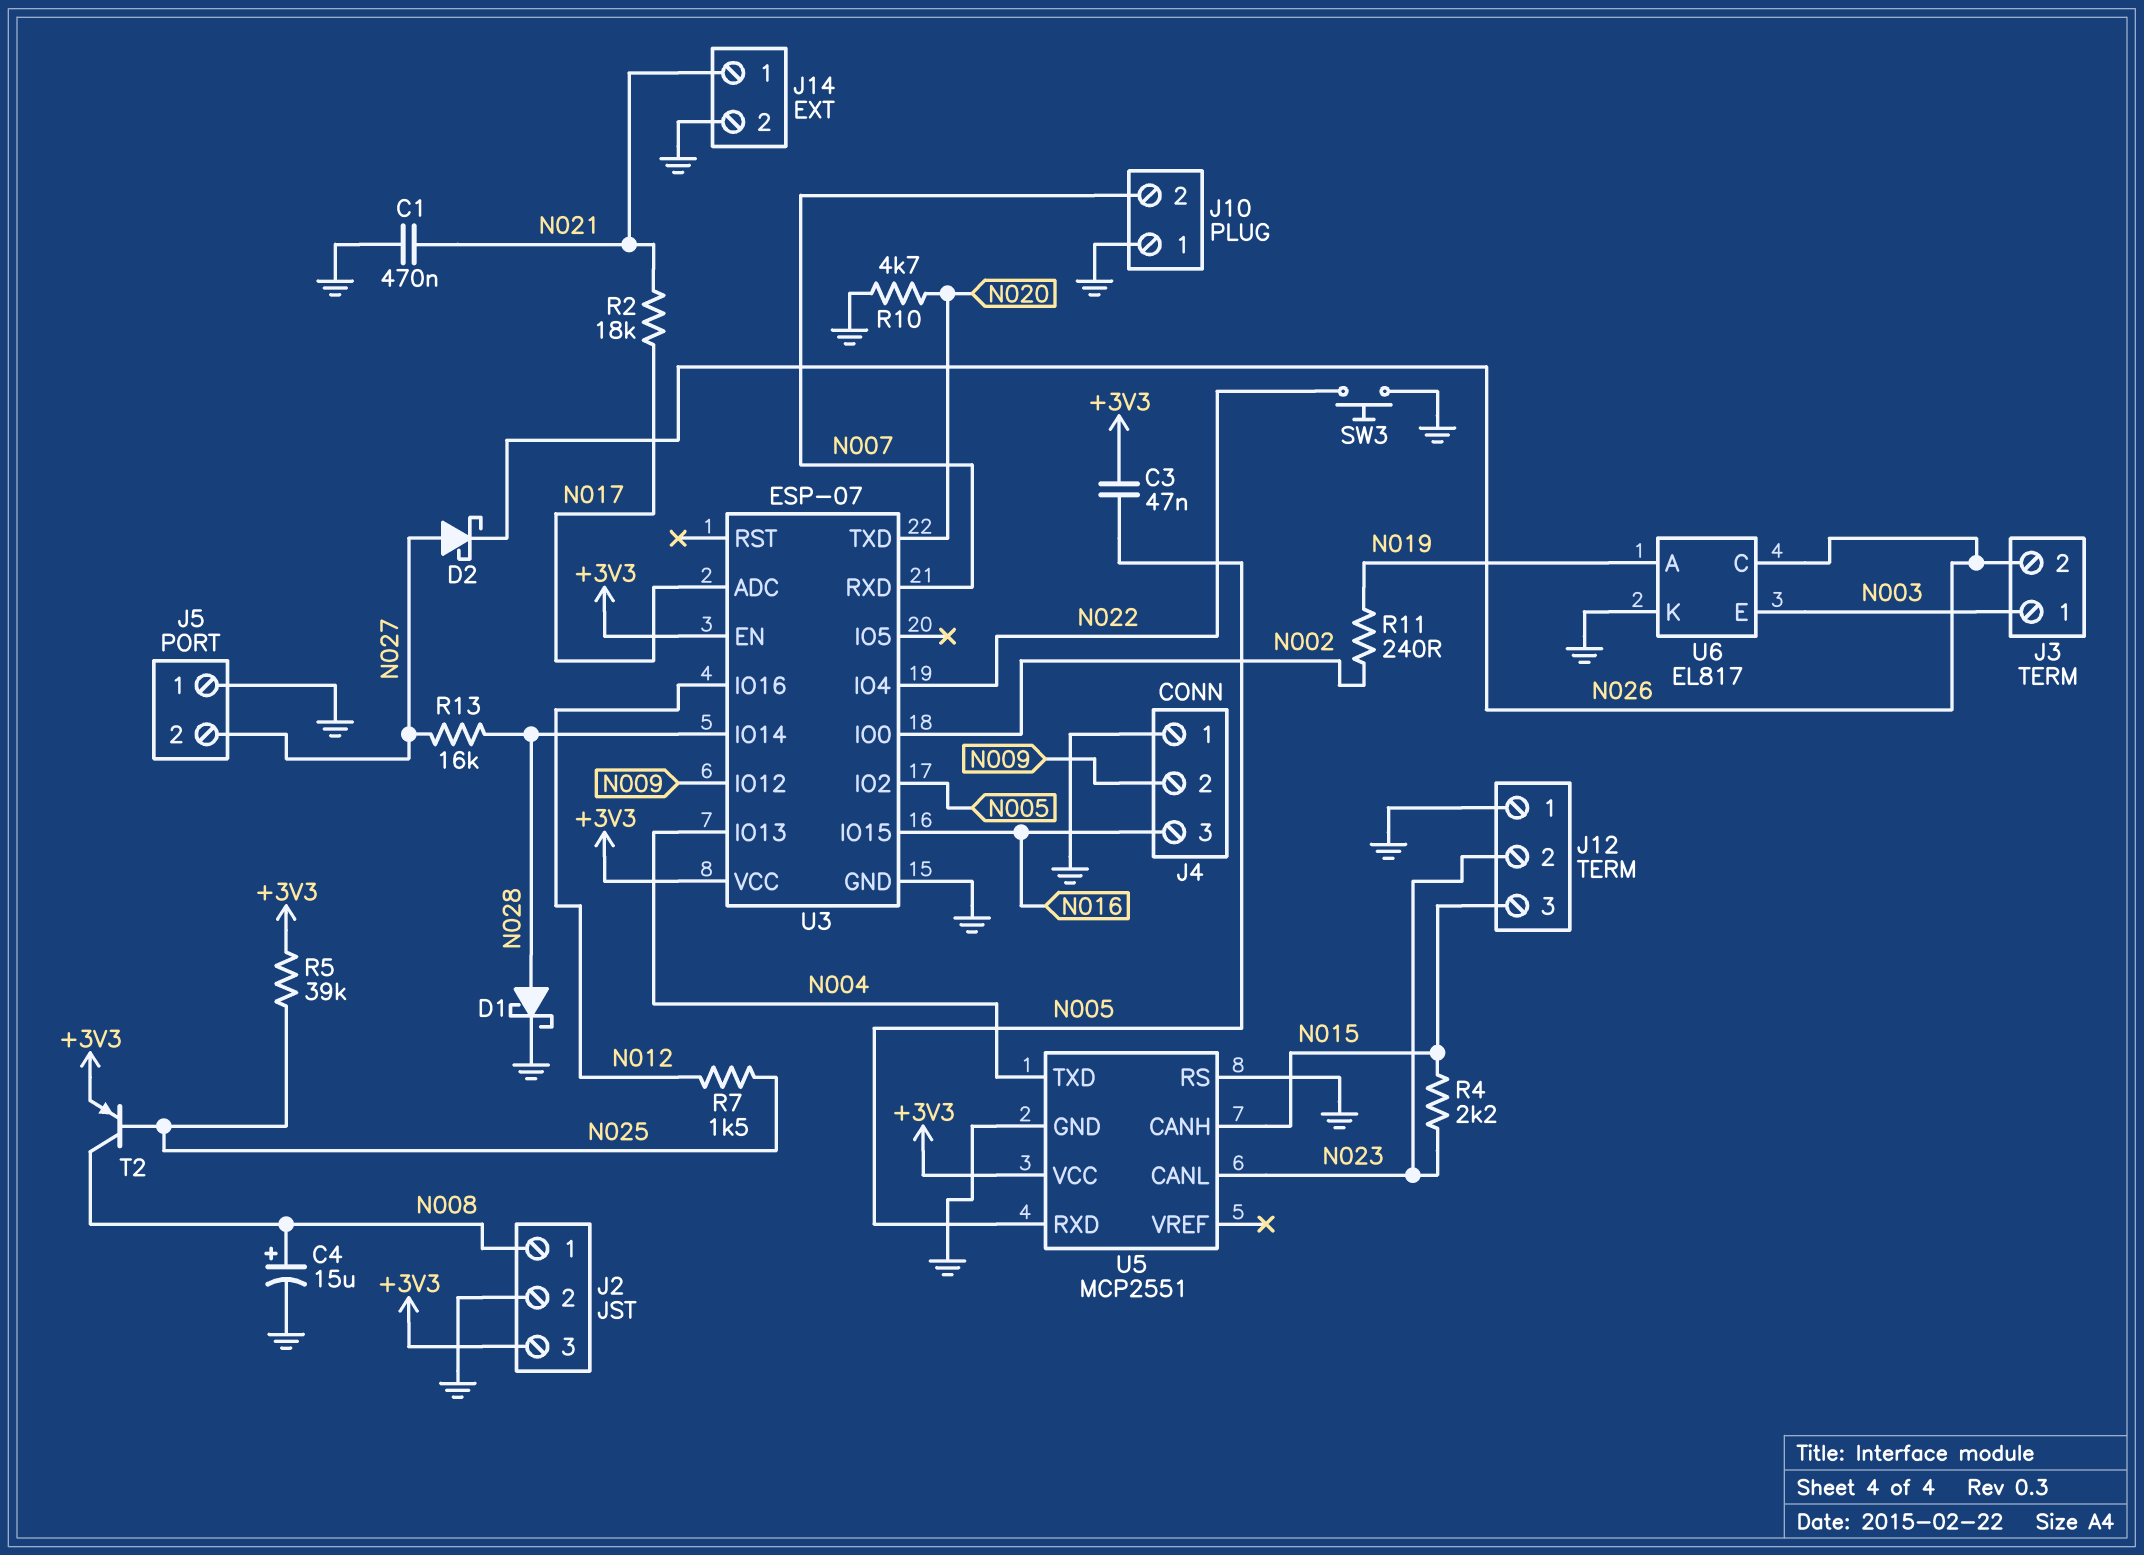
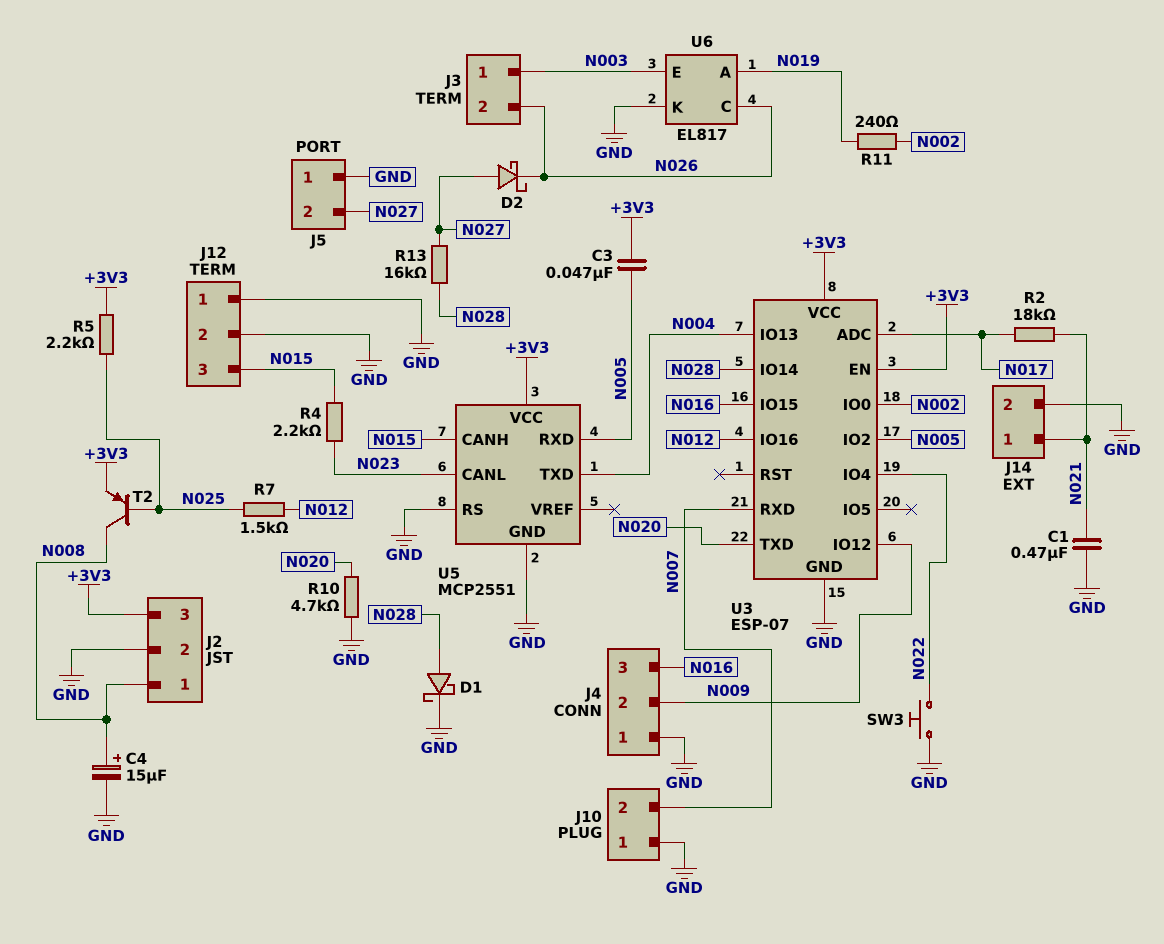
J12 pin 2: N023 -> GND
R5: 39k (+3V3, N025) -> 2.2k (+3V3, N025)

